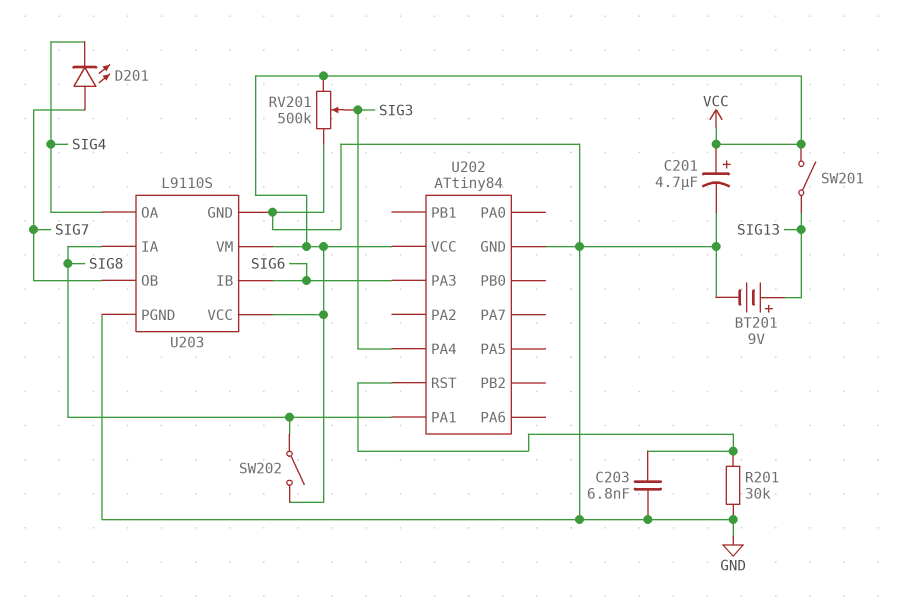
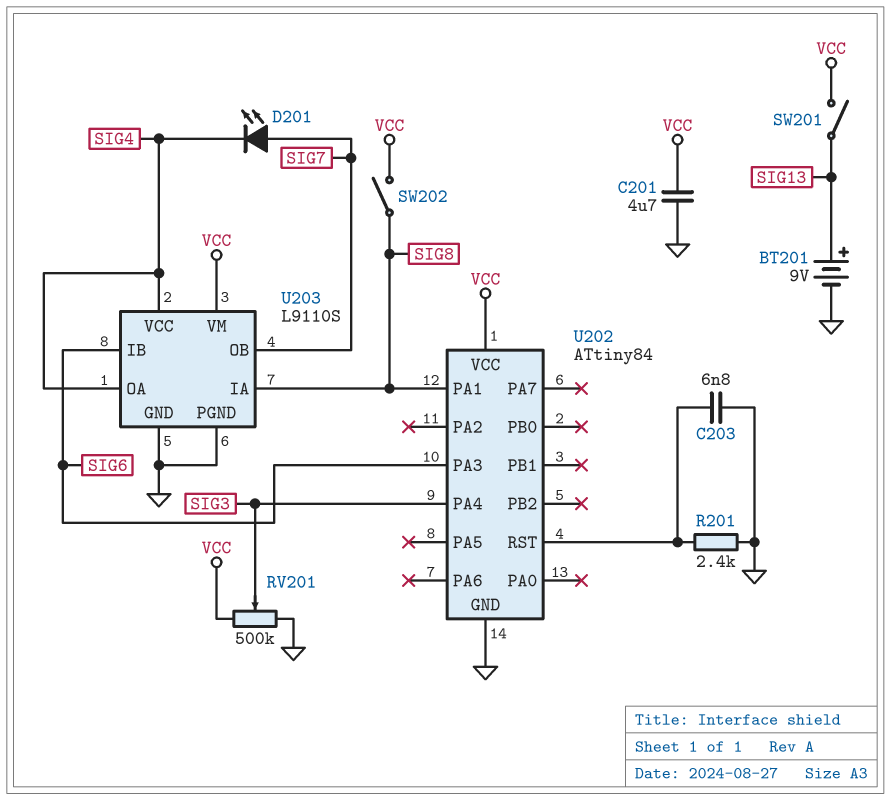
C201: 4.7uF (plus VCC, minus GND) -> 4.7uF (GND, VCC)
R201: 30k (GND, U202/RST) -> 2.4k (GND, U202/RST)
U203 pin VCC: VCC -> SIG4

